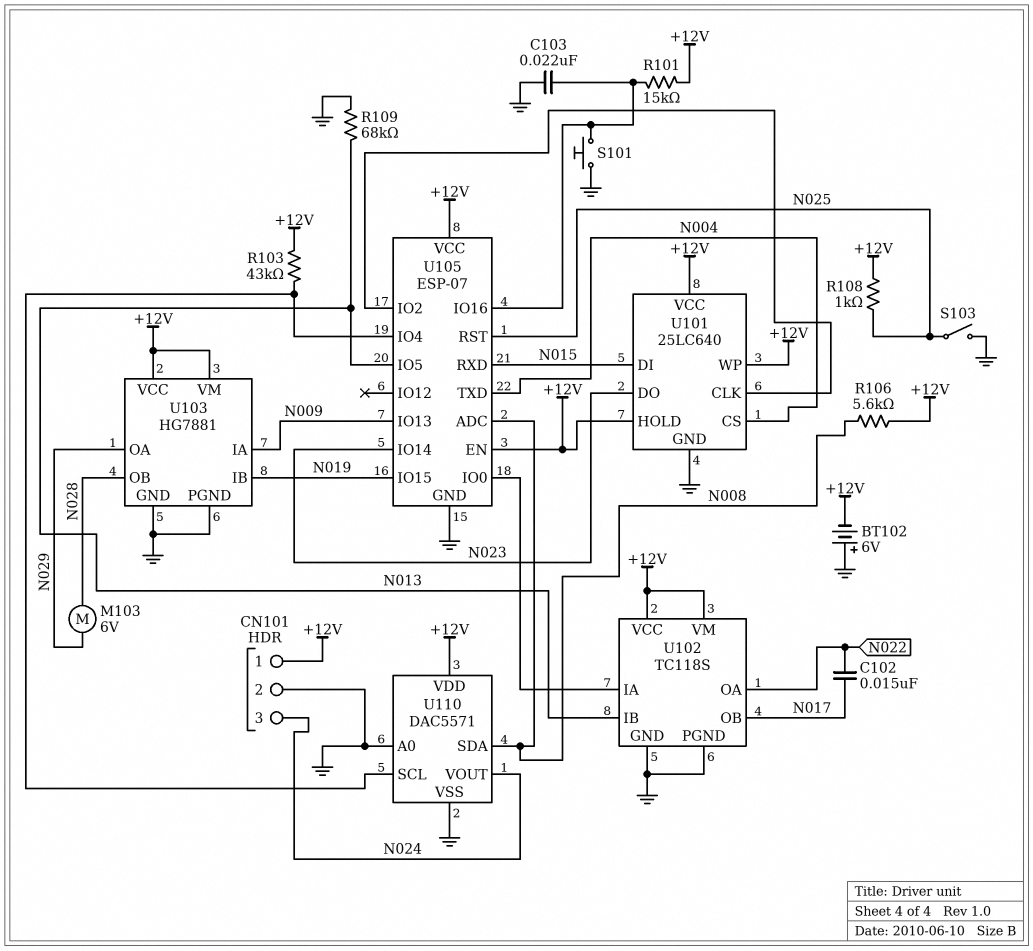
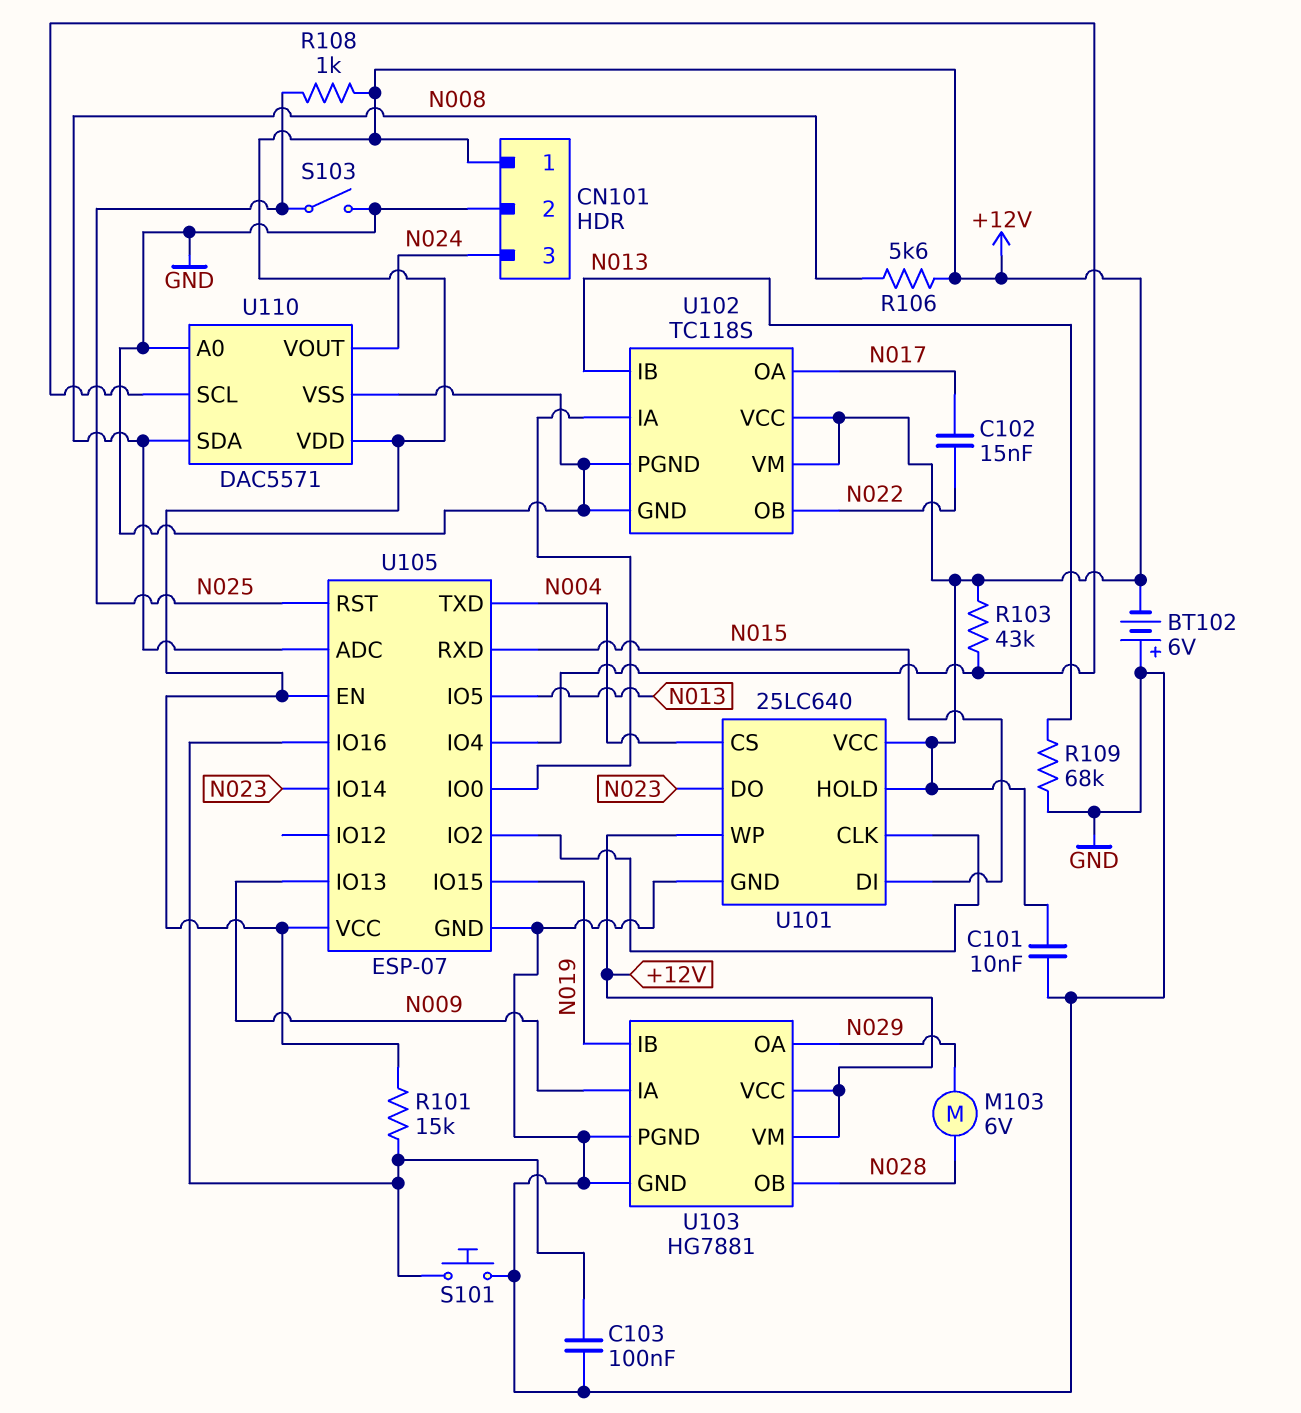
C101: none -> 10nF (+12V, GND)
C103: 22nF (GND, U105/IO16) -> 100nF (GND, U105/IO16)
U102 pin OA: N022 -> N017
U102 pin OB: N017 -> N022

